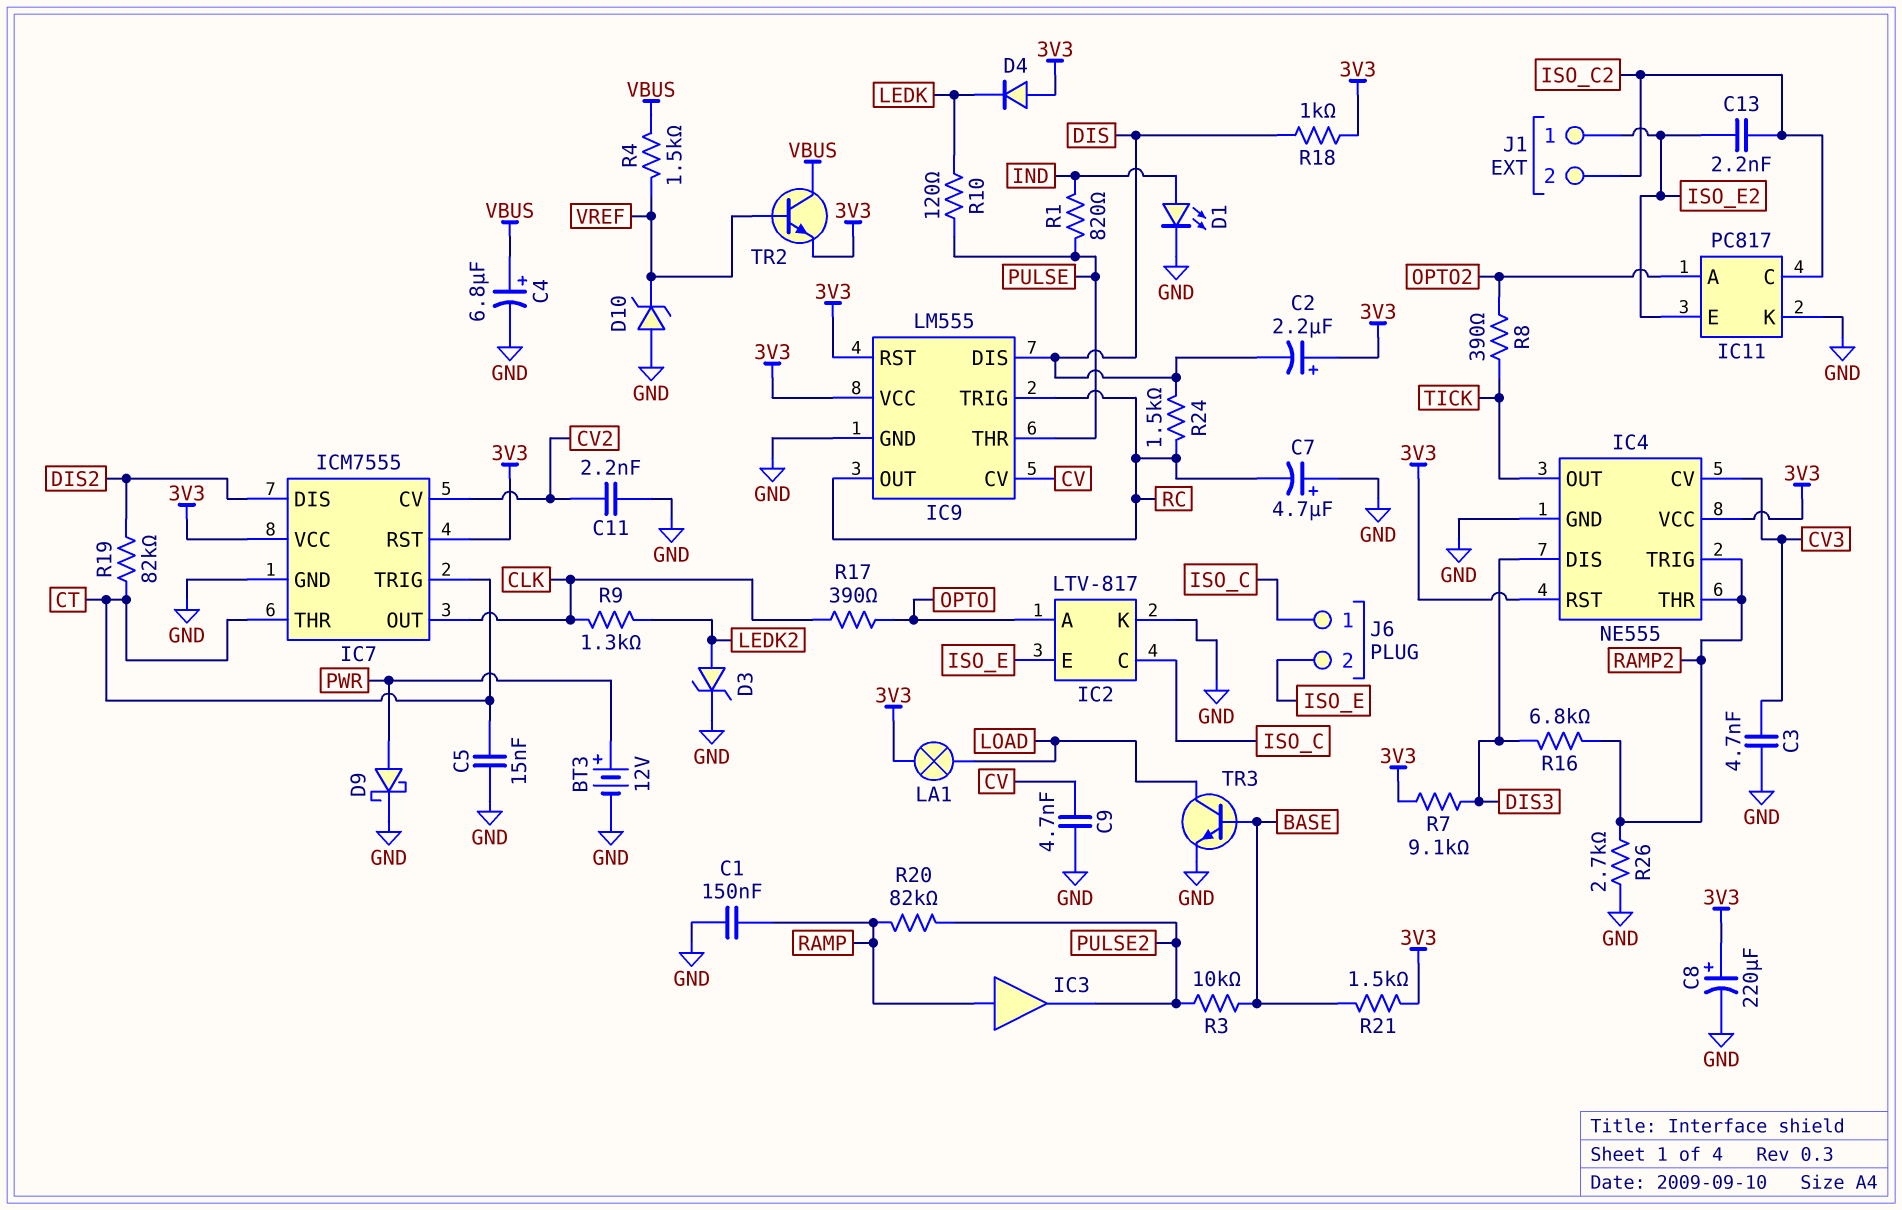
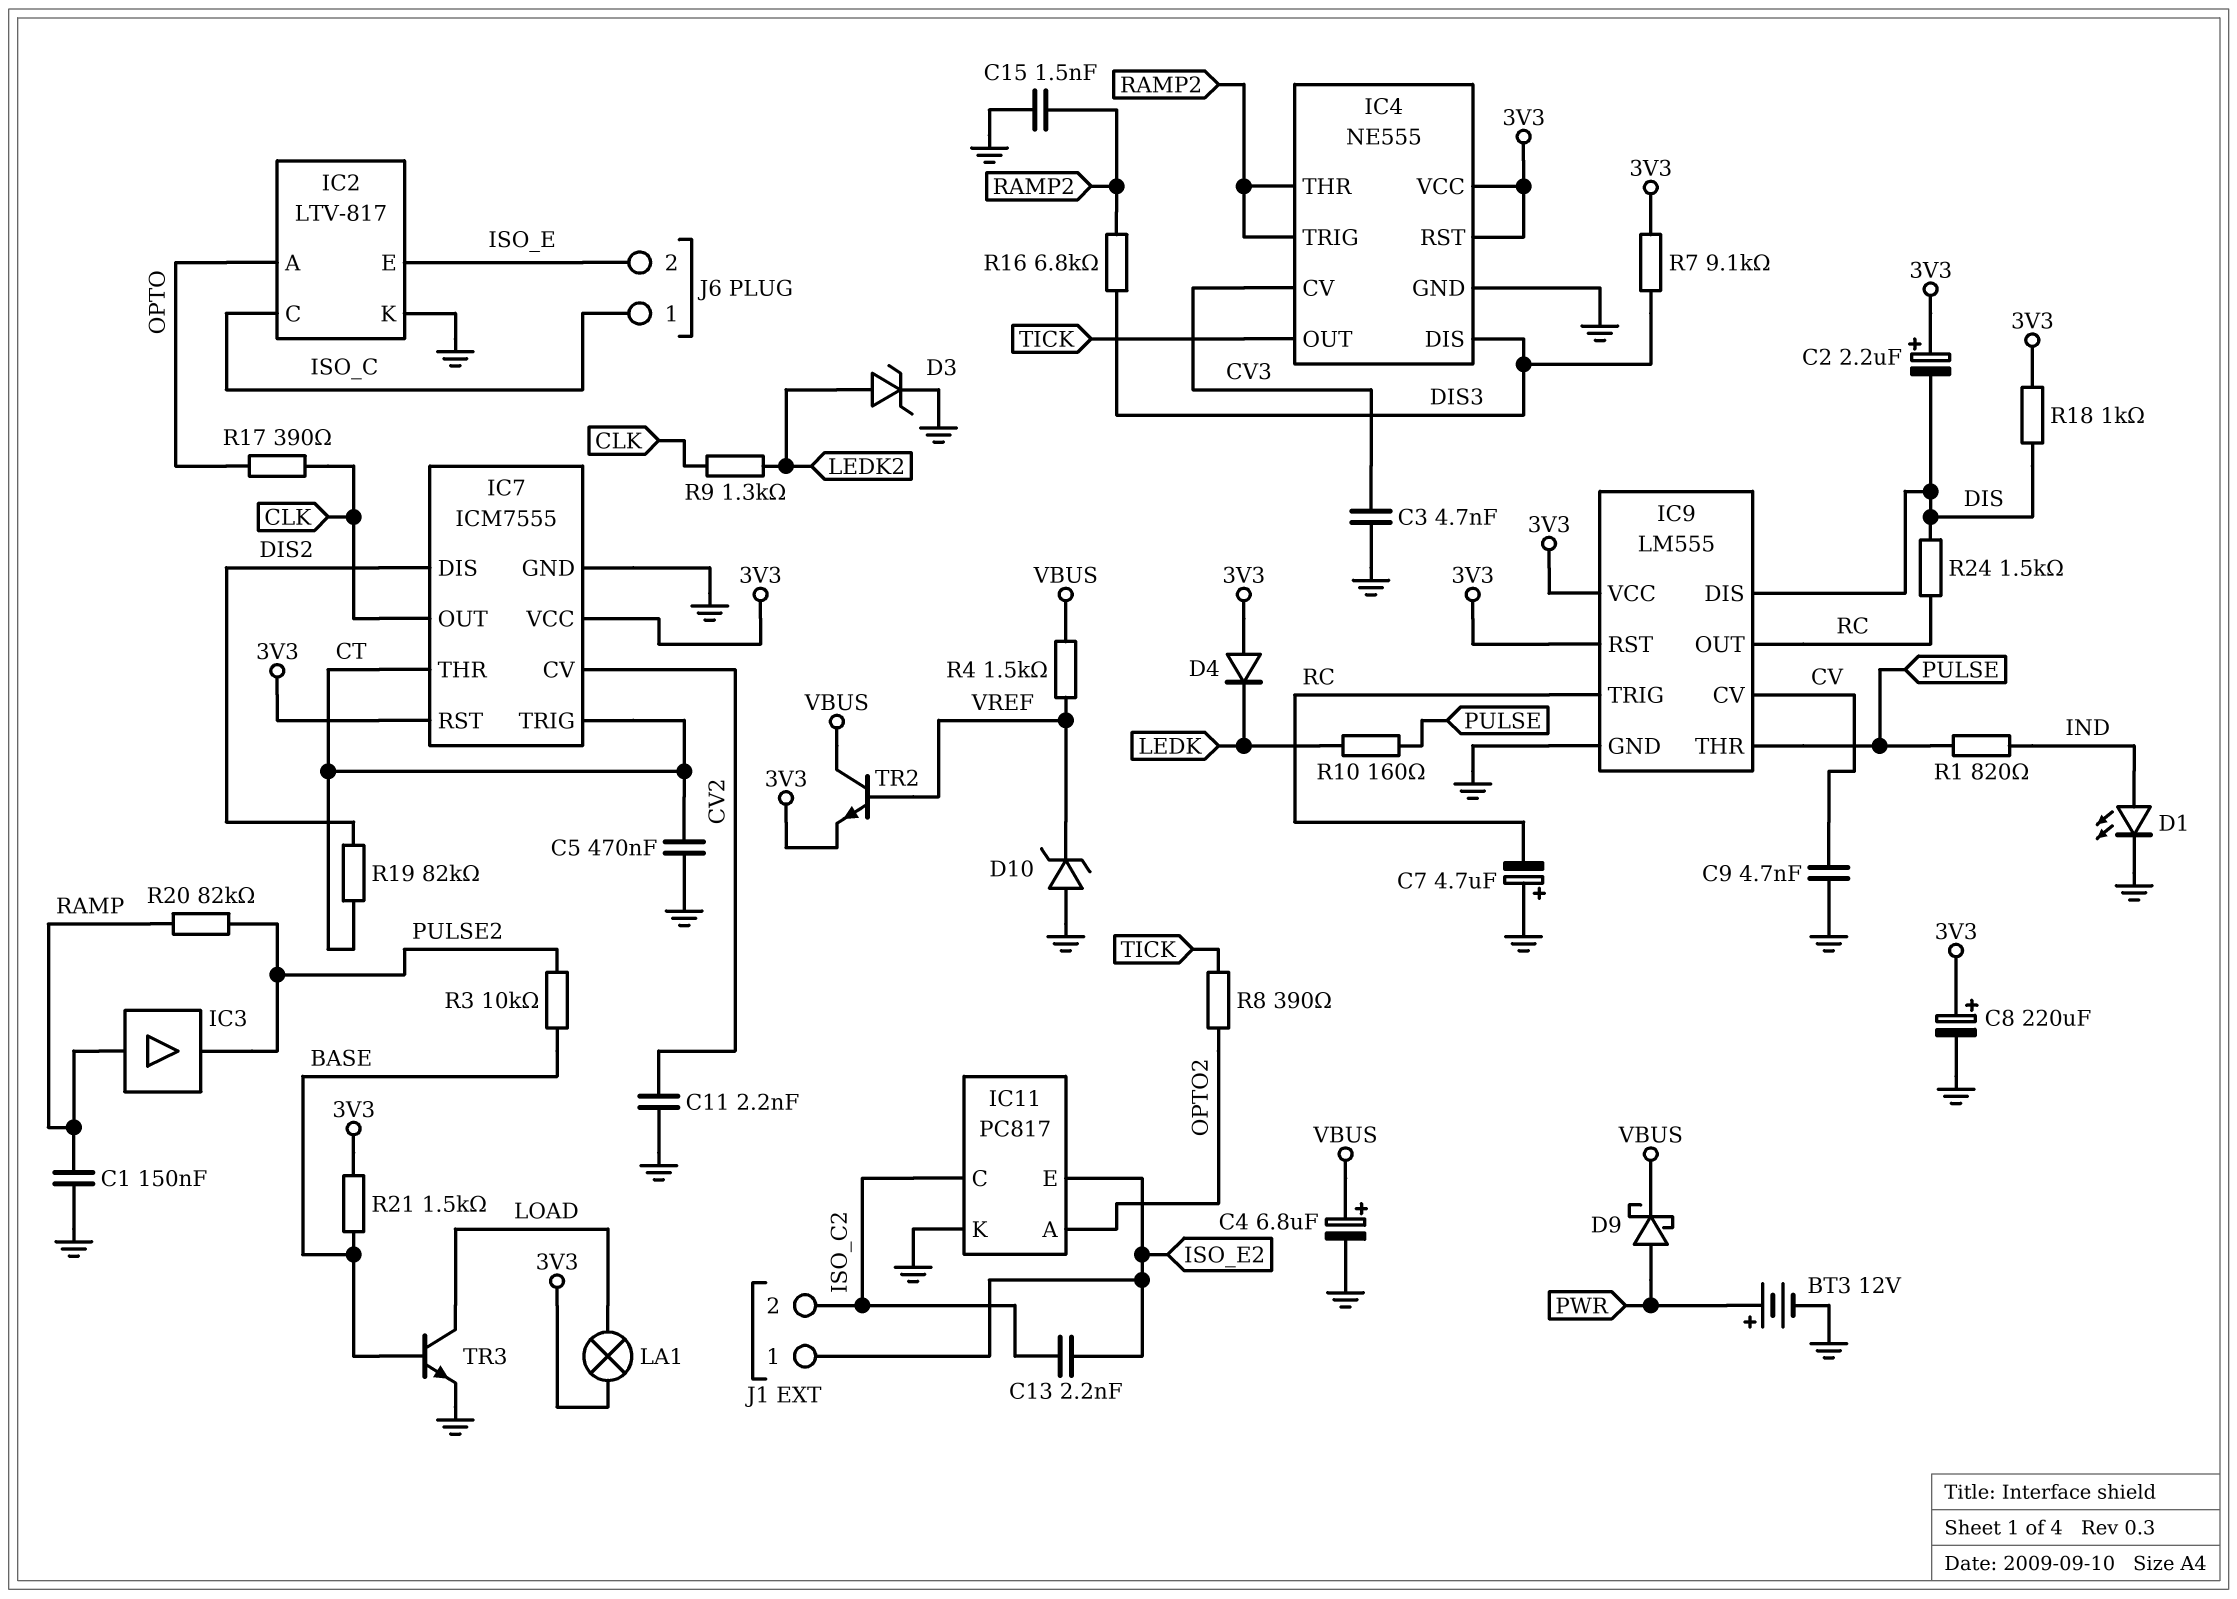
C5: 15nF (CT, GND) -> 470nF (CT, GND)
C15: none -> 1.5nF (GND, RAMP2)
D9: schottky (A PWR, K GND) -> schottky (A PWR, K VBUS)
R10: 120 (LEDK, PULSE) -> 160 (LEDK, PULSE)
R26: 2.7k (GND, RAMP2) -> none

